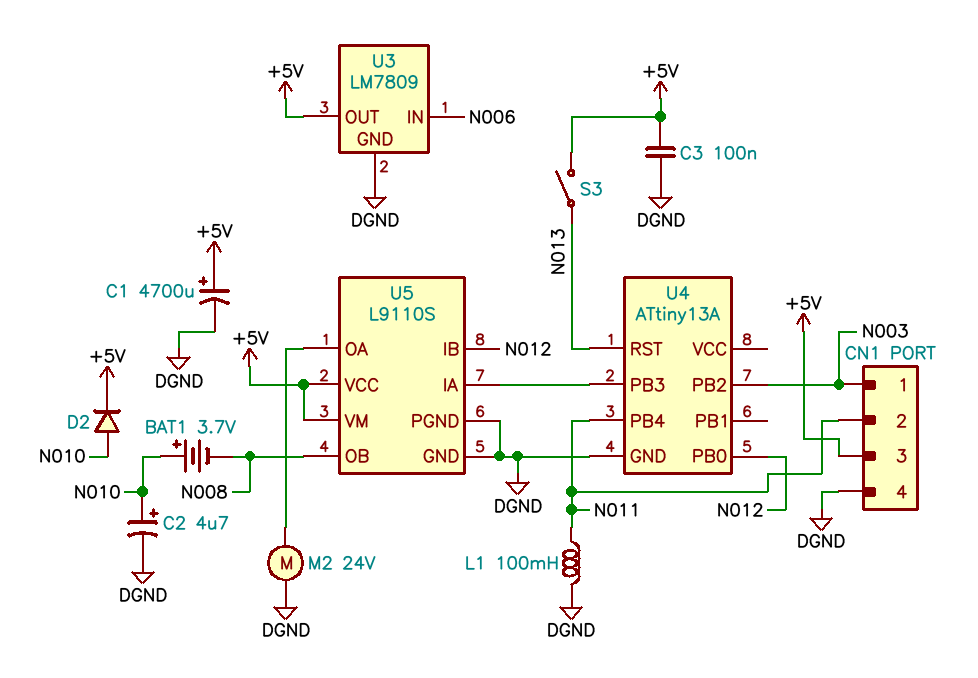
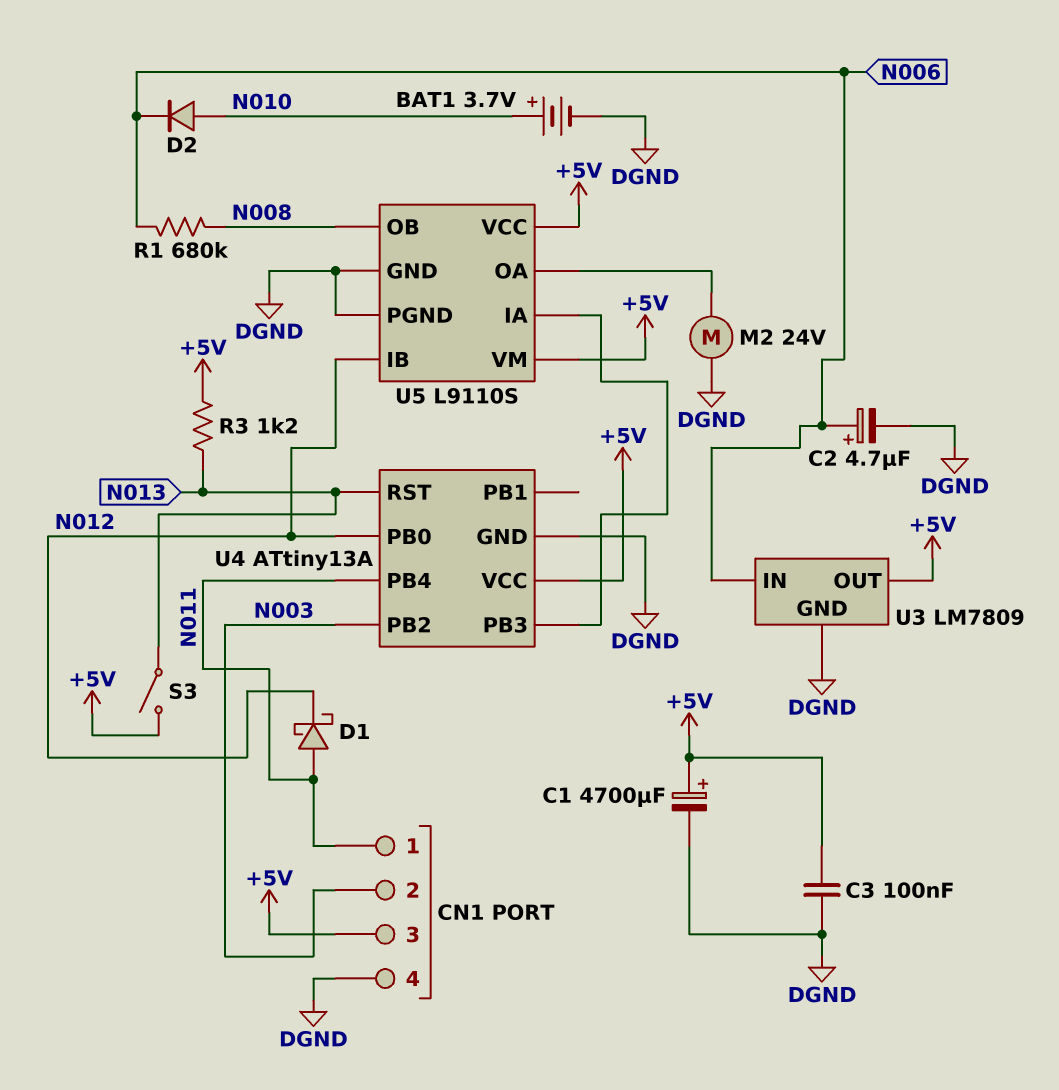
BAT1: 3.7V (plus N010, minus N008) -> 3.7V (plus N010, minus DGND)
C2: 4.7uF (plus N010, minus DGND) -> 4.7uF (plus N006, minus DGND)
CN1 pin 1: N003 -> N011
CN1 pin 2: N011 -> N003
D1: none -> schottky (A N011, K N012)
D2: diode (A N010, K +5V) -> diode (A N010, K N006)
L1: 100mH (DGND, N011) -> none
R1: none -> 680k (N006, N008)
R3: none -> 1.2k (+5V, N013)
U4 pin VCC: none -> +5V

